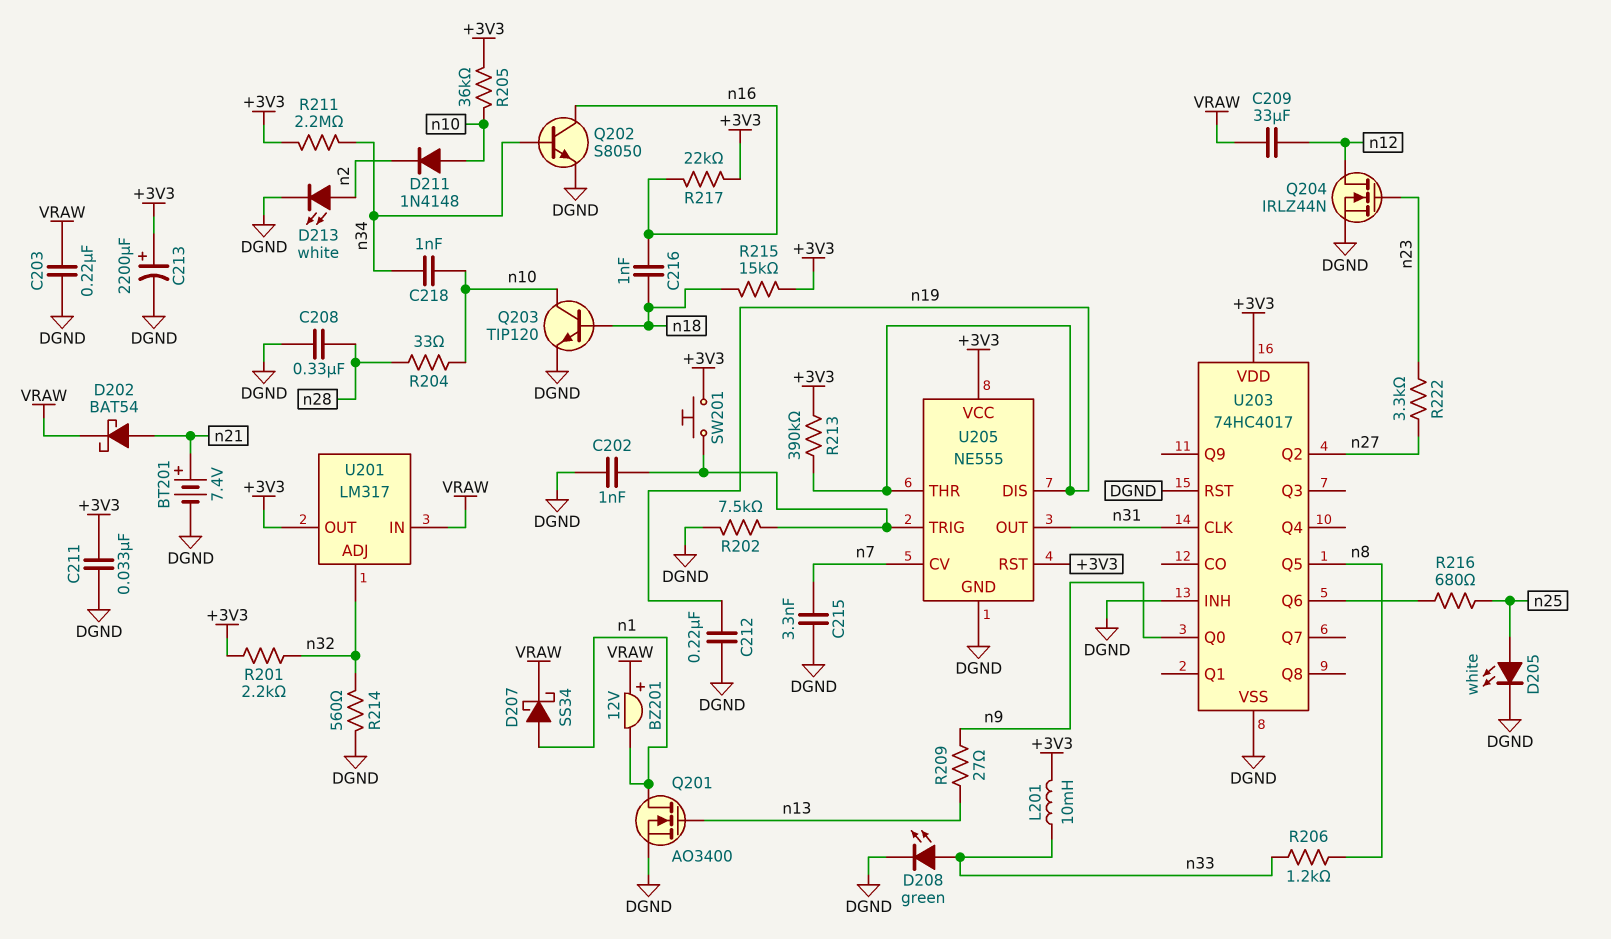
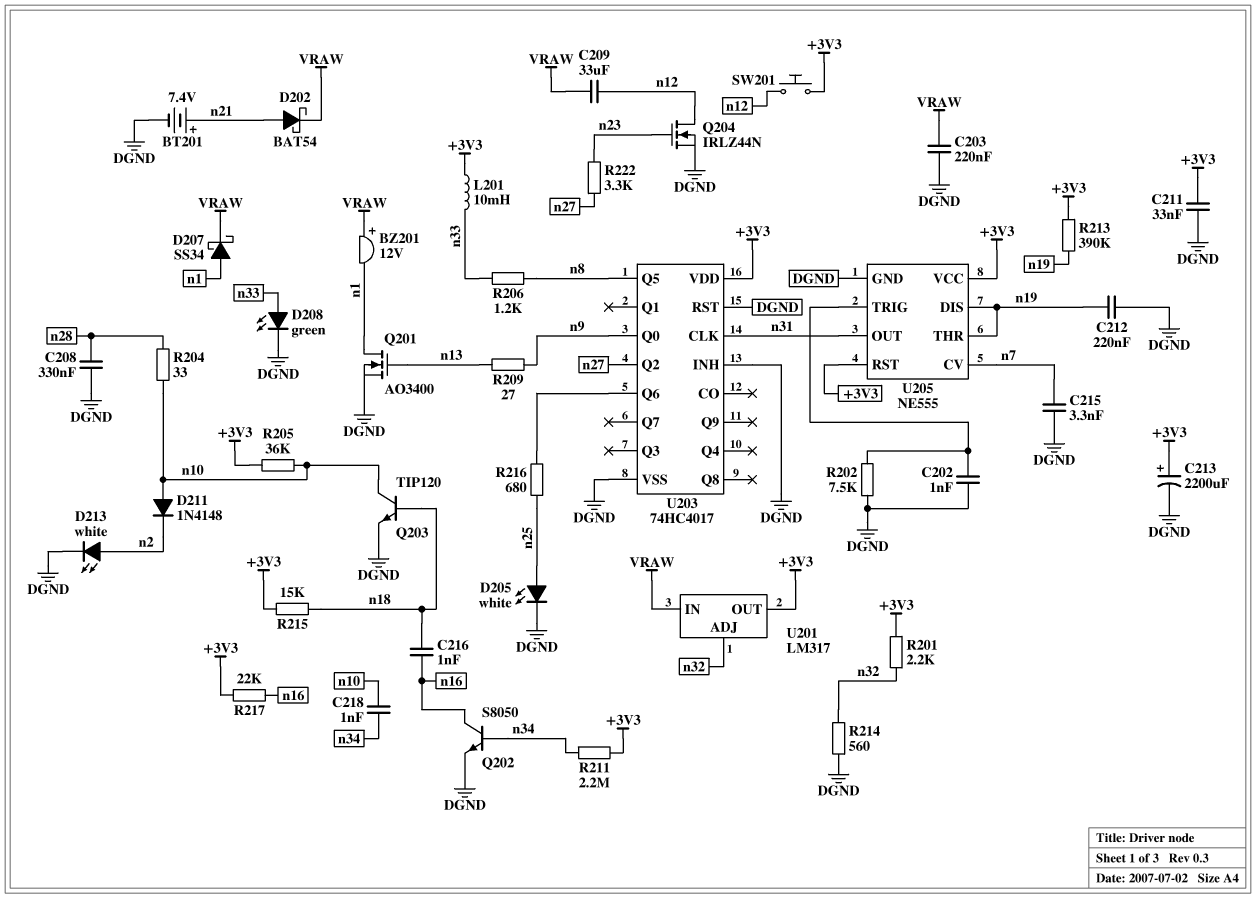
SW201: button (+3V3, U205/TRIG) -> button (+3V3, n12)

